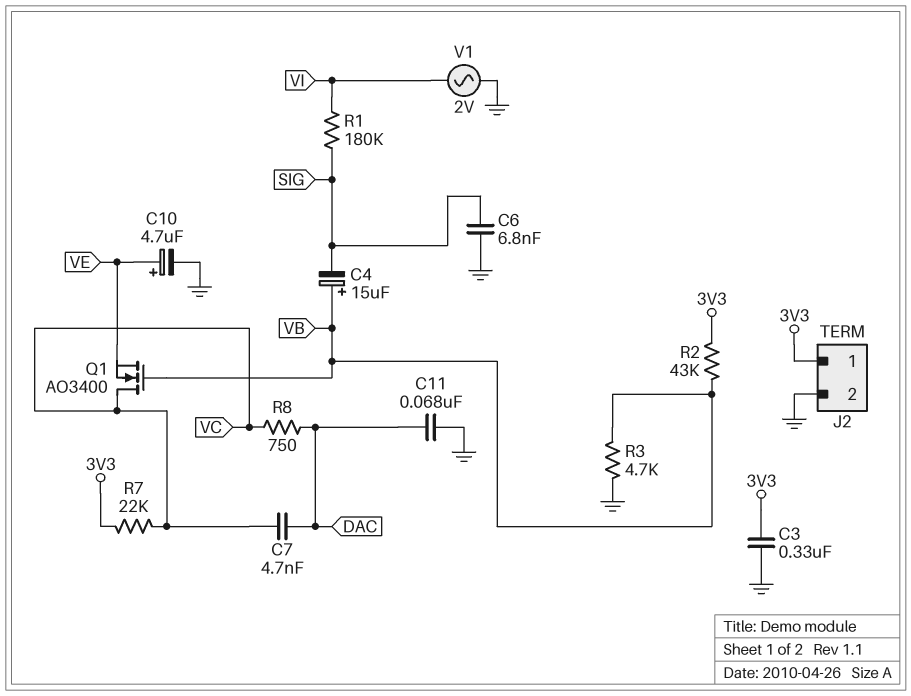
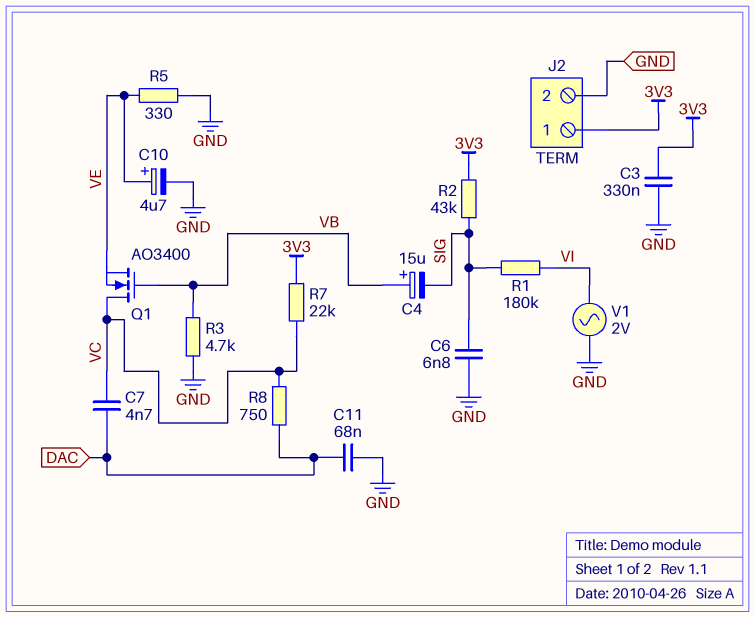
R2: 43k (3V3, VB) -> 43k (3V3, SIG)
R5: none -> 330 (GND, VE)

